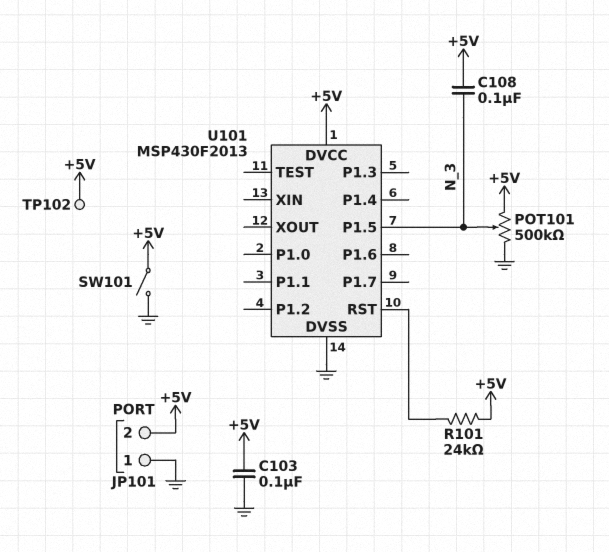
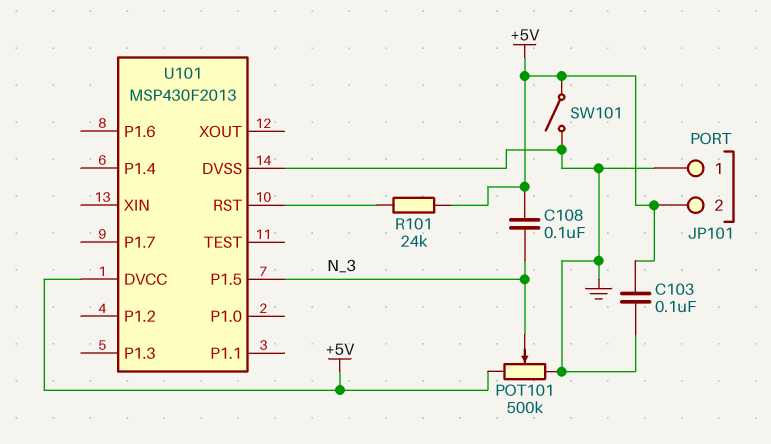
TP102: test point (+5V) -> none

